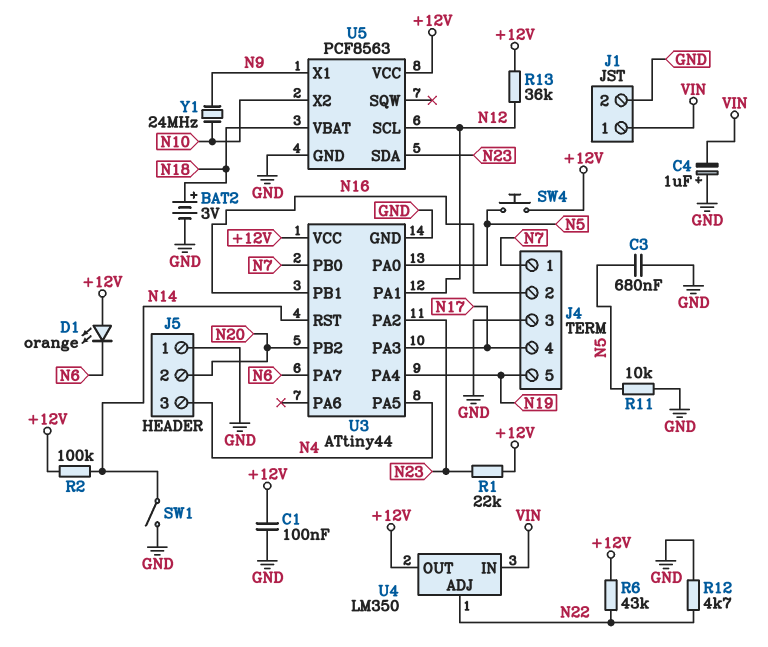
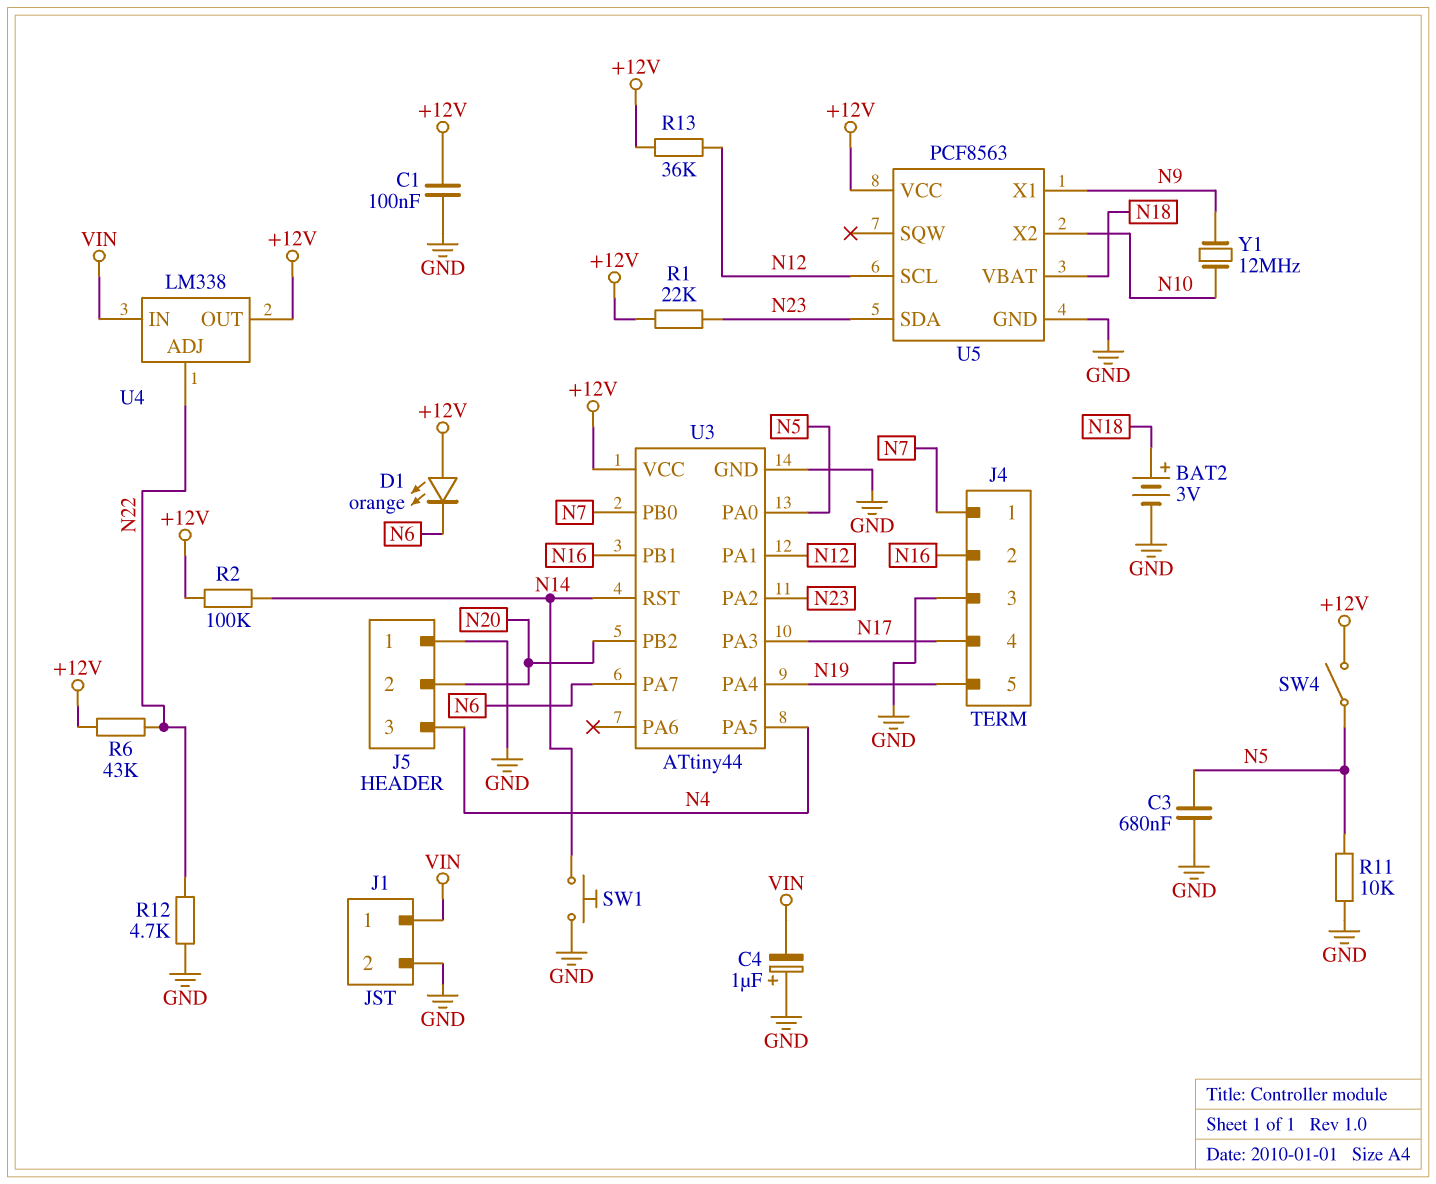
SW1: switch (GND, N14) -> button (GND, N14)
SW4: button (+12V, N5) -> switch (+12V, N5)
U4: LM350 -> LM338
Y1: 24MHz (N9, N10) -> 12MHz (N9, N10)

